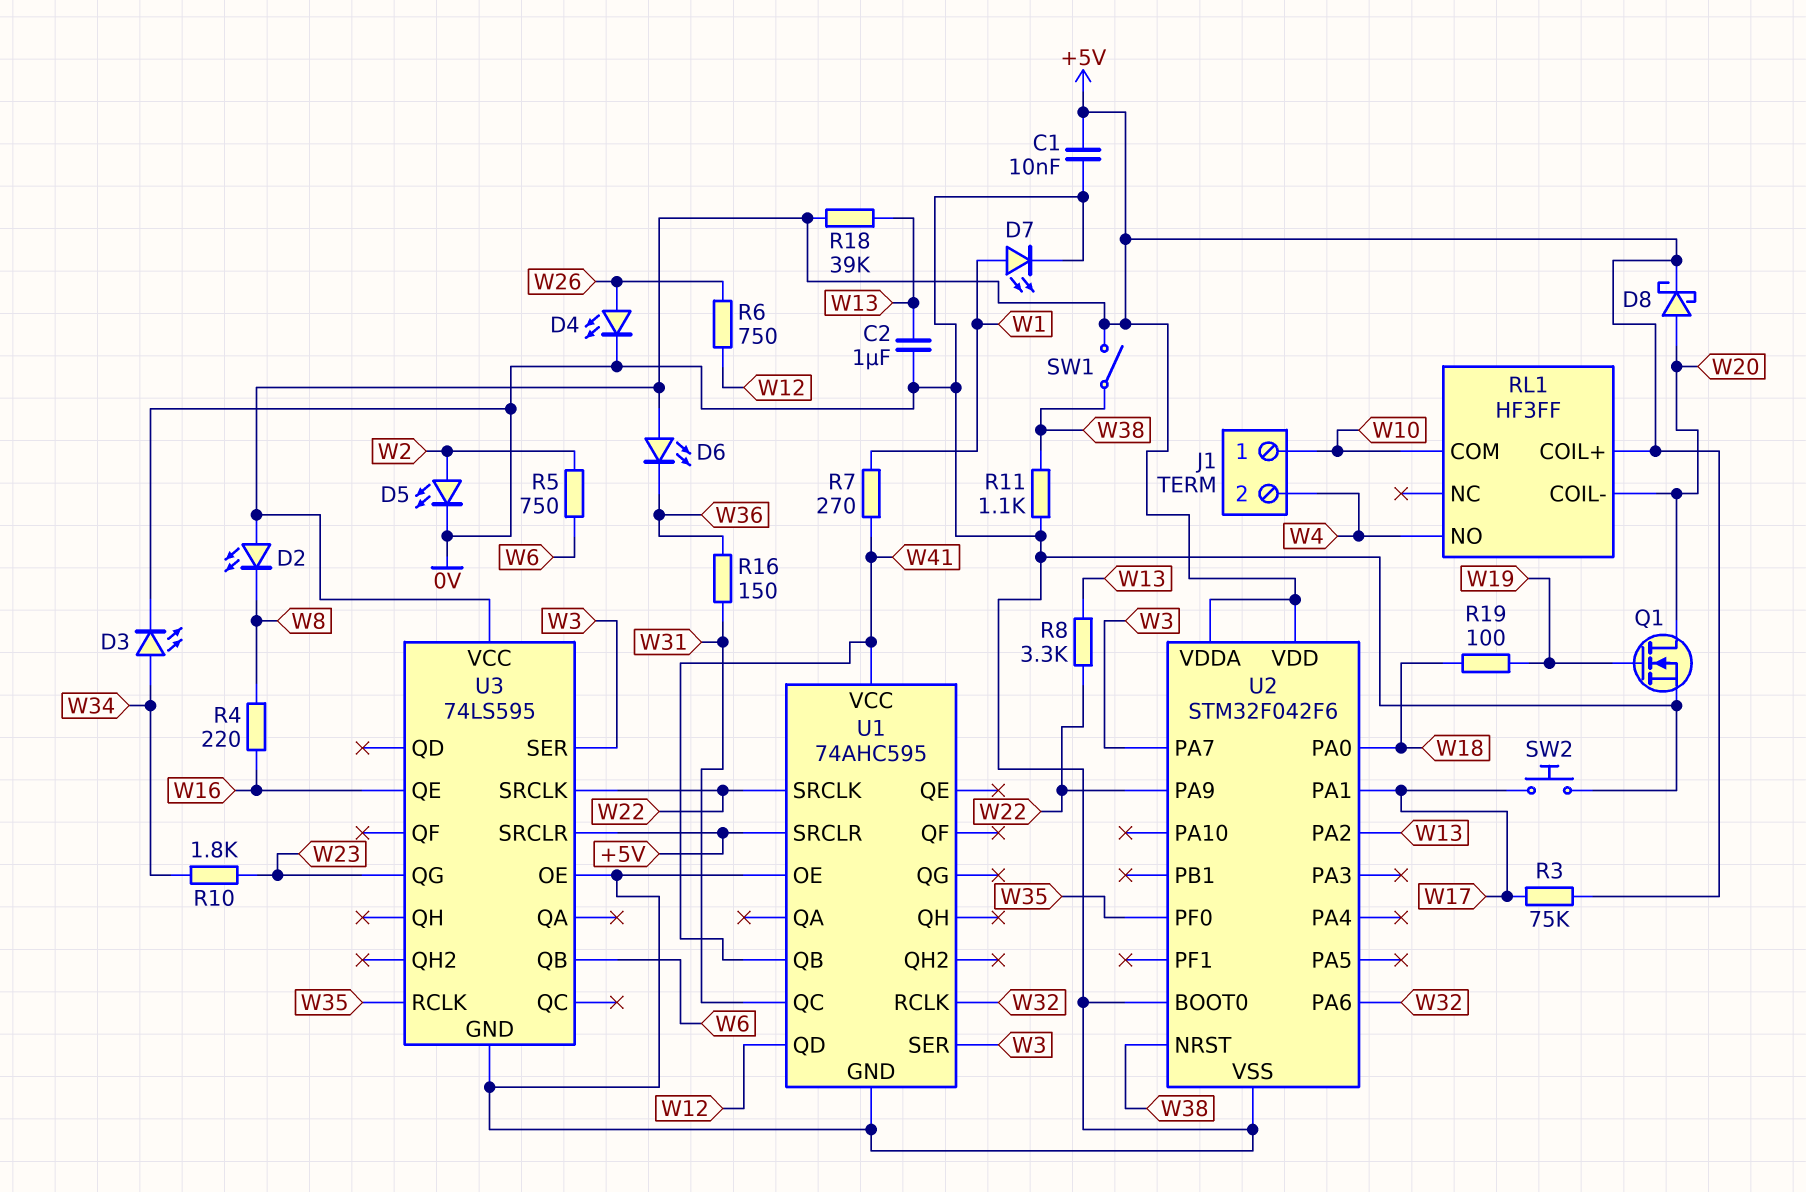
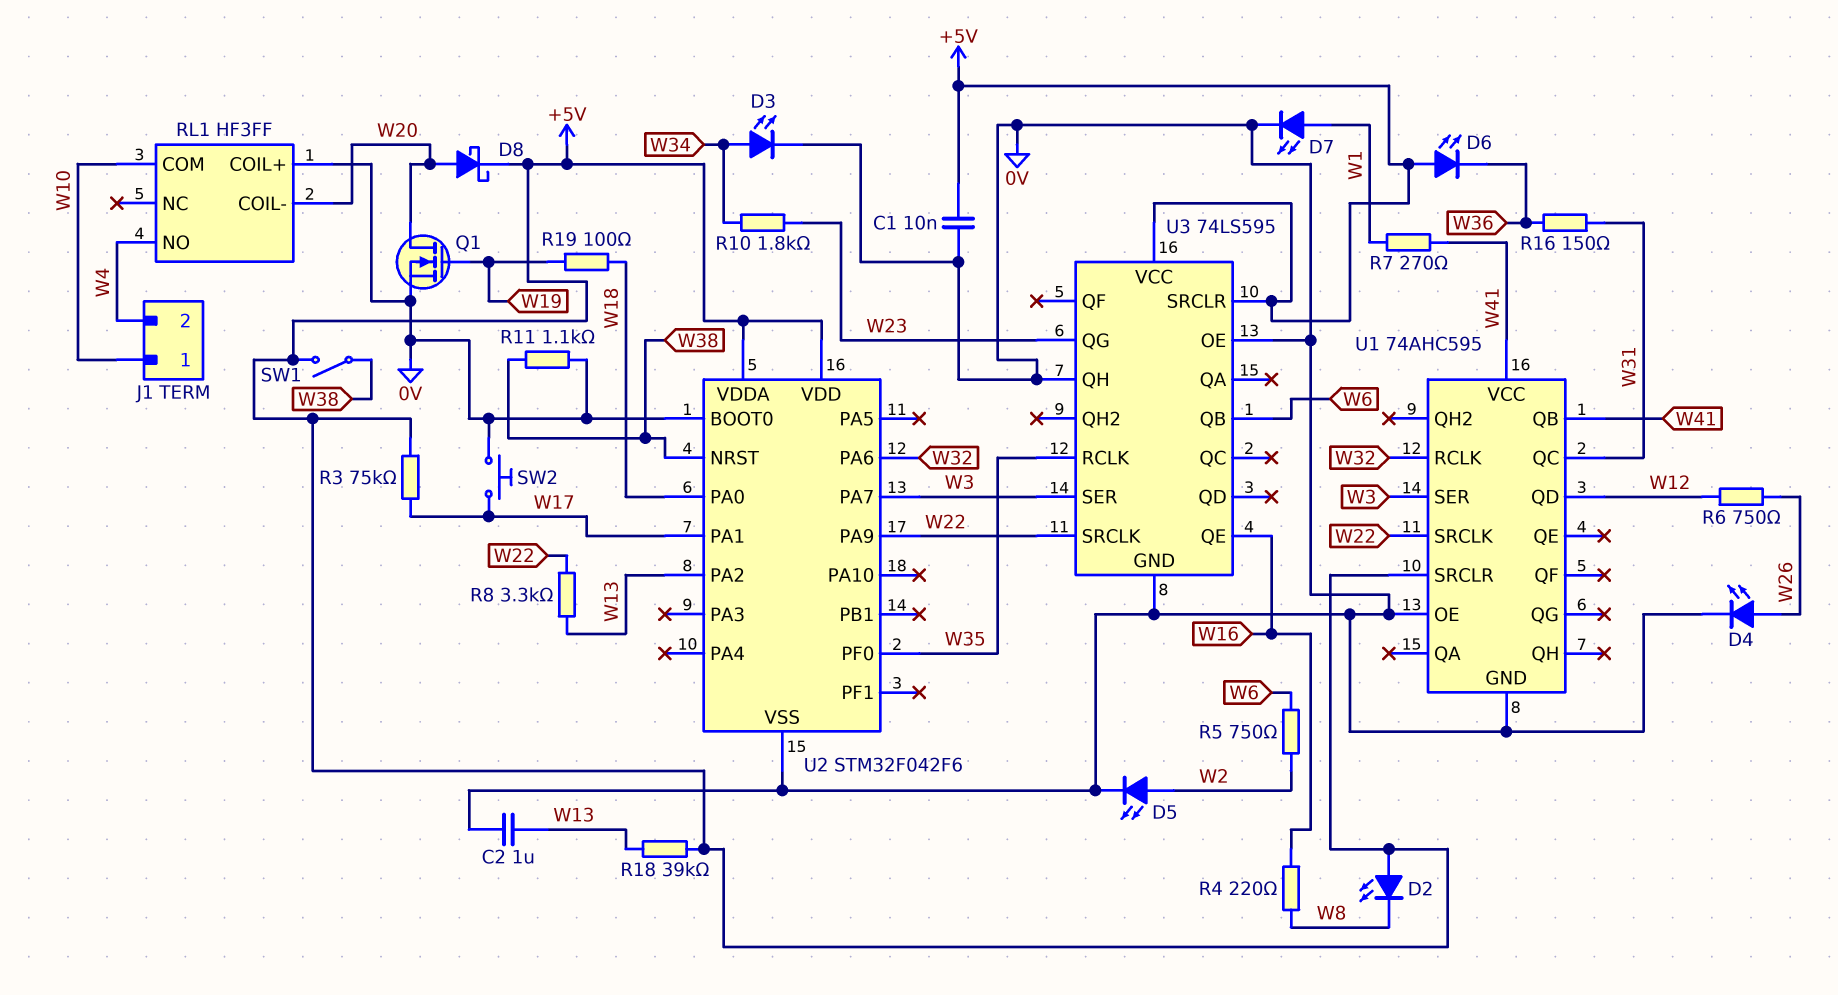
RL1 pin COIL+: +5V -> 0V
U3 pin QH: none -> 0V

